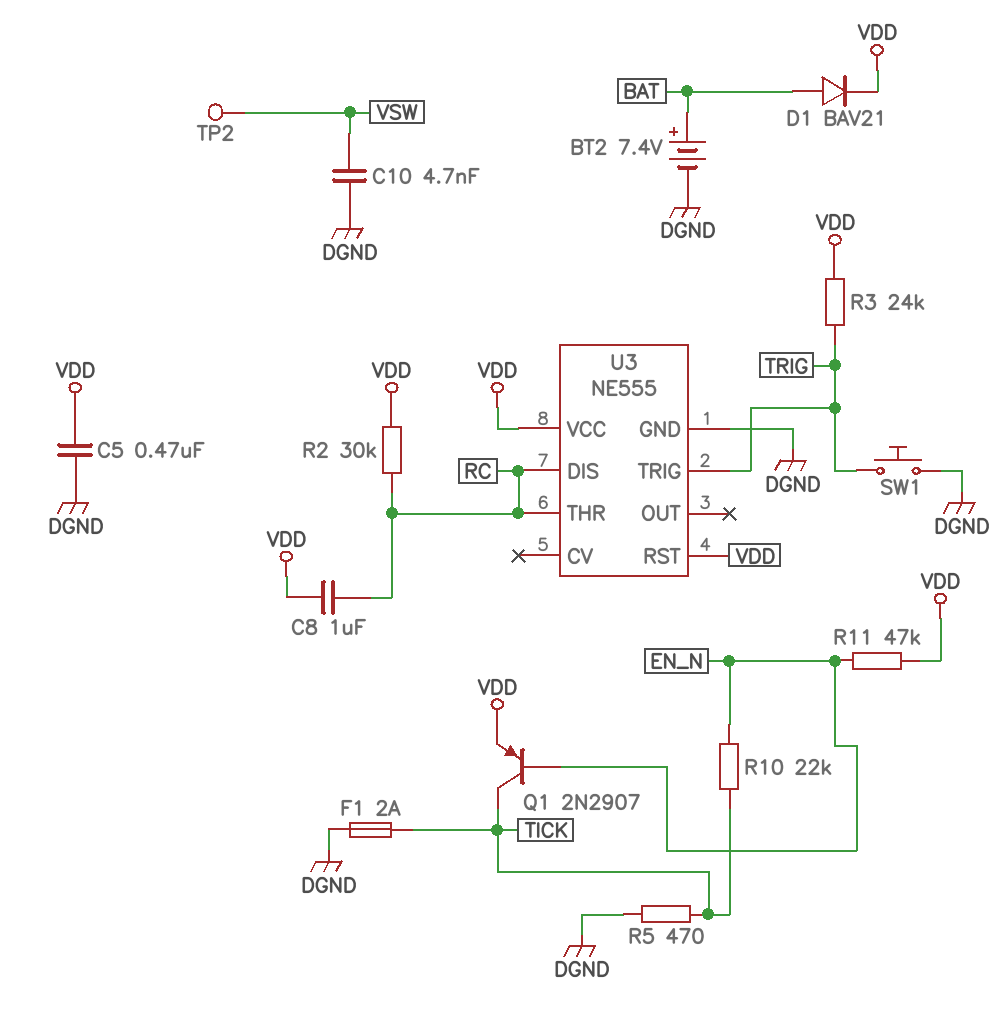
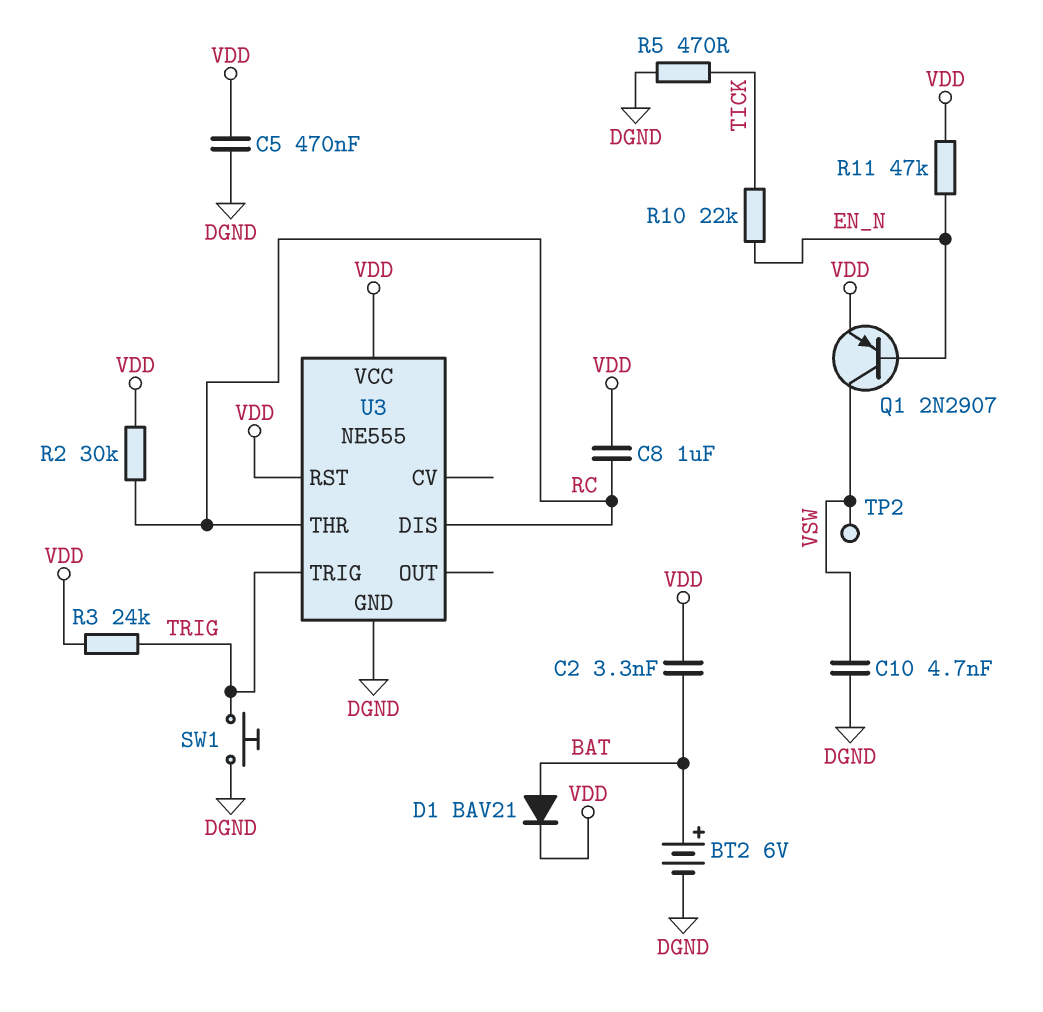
BT2: 7.4V (plus BAT, minus DGND) -> 6V (plus BAT, minus DGND)
C2: none -> 3.3nF (BAT, VDD)
F1: 2A (DGND, TICK) -> none
Q1: PNP 2N2907 (B EN_N, C TICK, E VDD) -> PNP 2N2907 (B EN_N, C VSW, E VDD)

